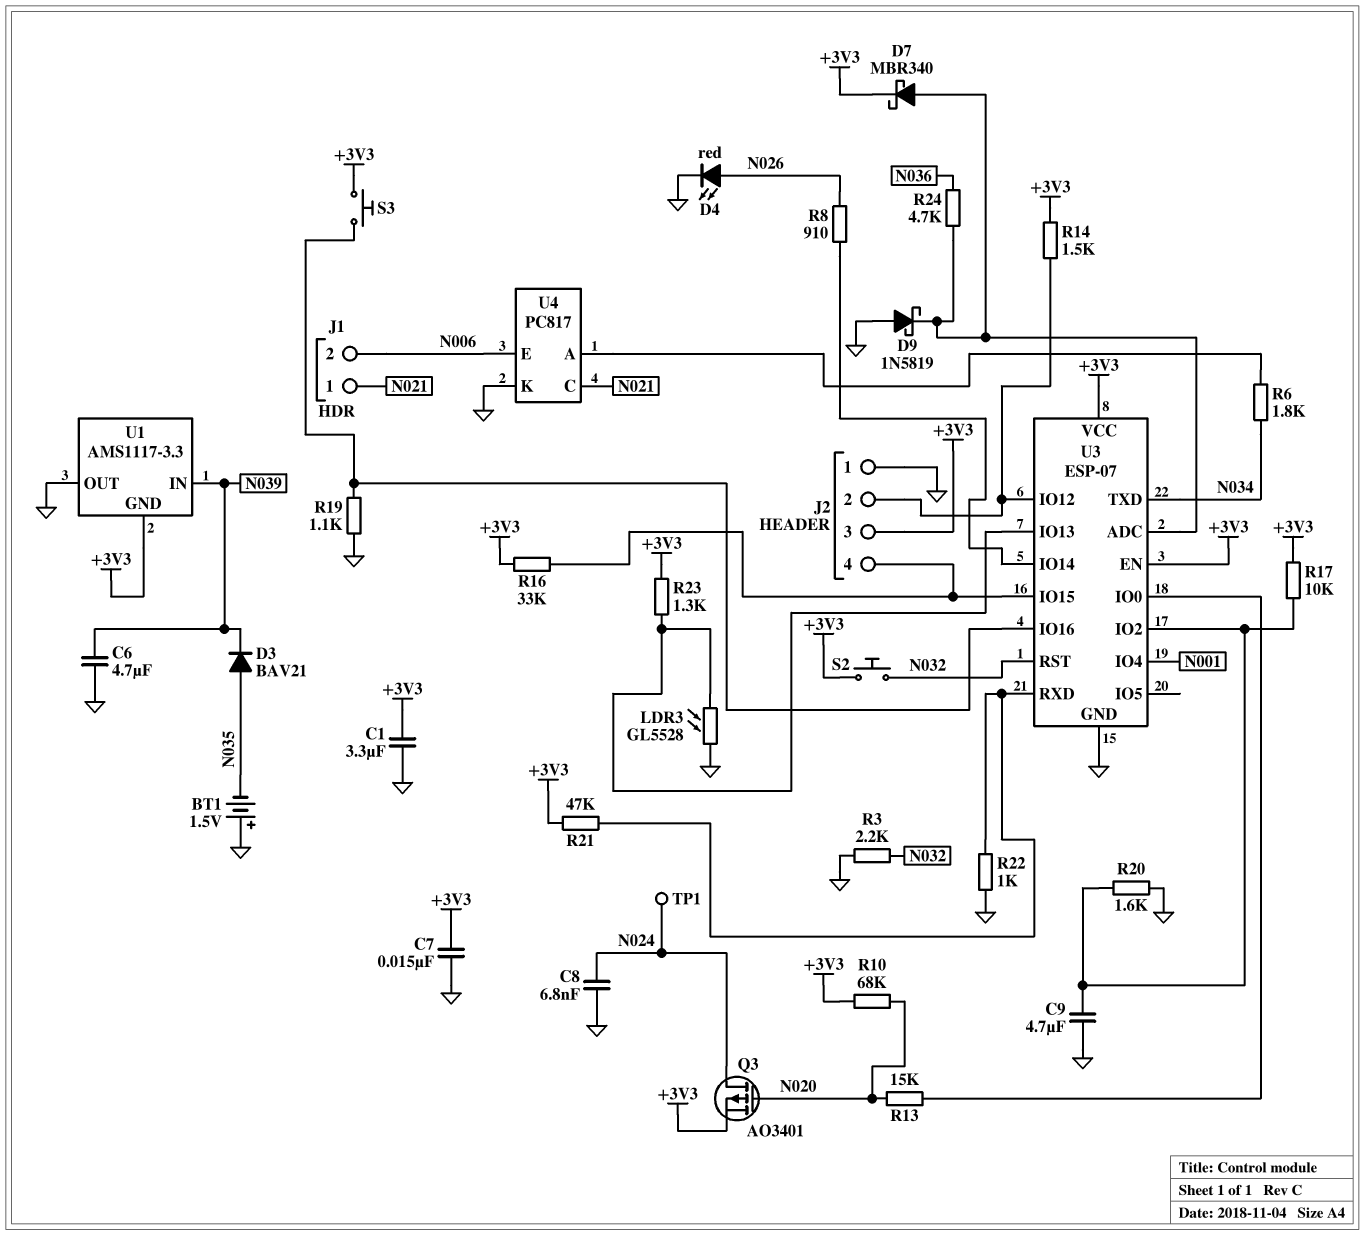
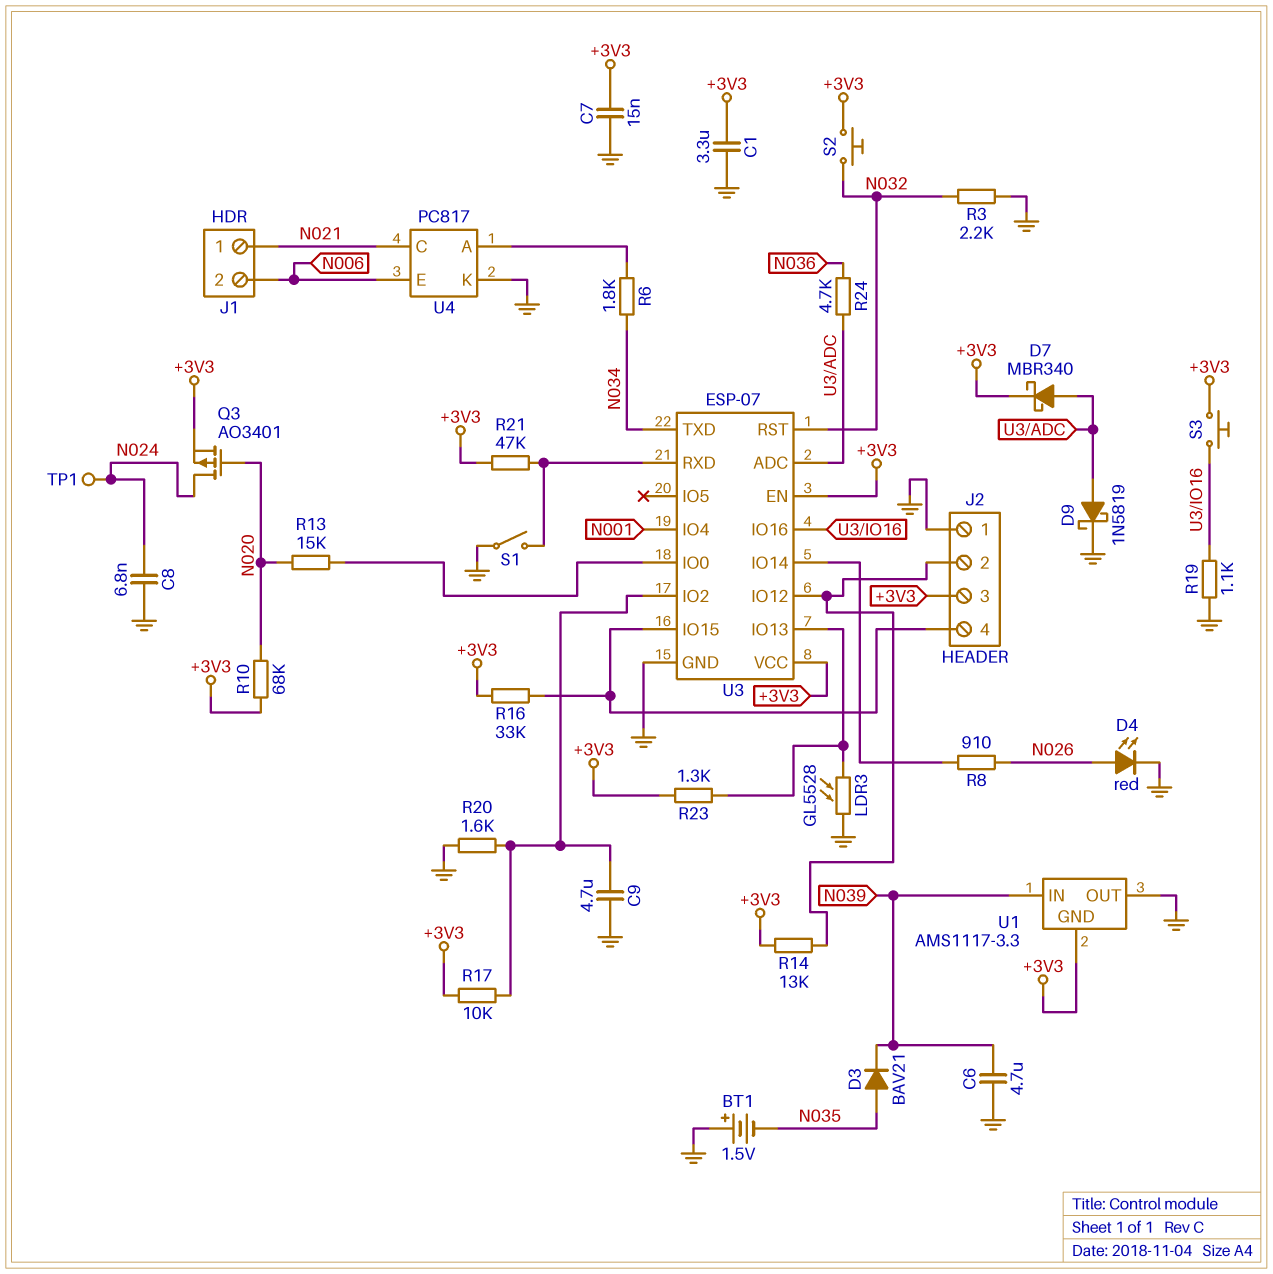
D9: schottky 1N5819 (A GND, K U3/ADC) -> schottky 1N5819 (A U3/ADC, K GND)
R14: 1.5k (+3V3, J2/2) -> 13k (+3V3, J2/2)
R22: 1k (GND, U3/RXD) -> none
S1: none -> switch (GND, U3/RXD)

